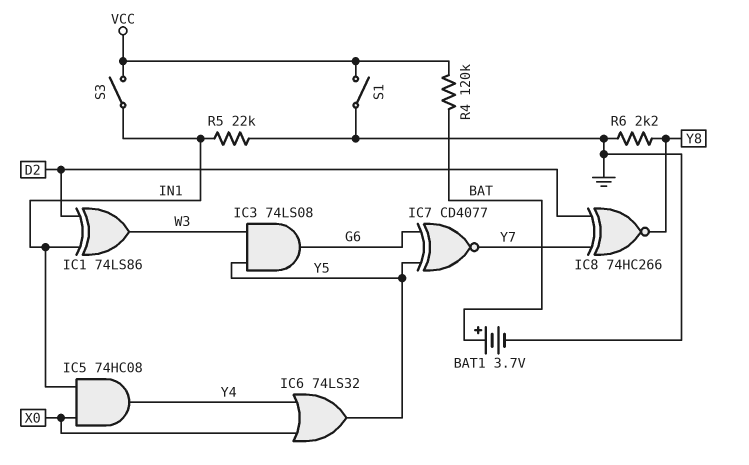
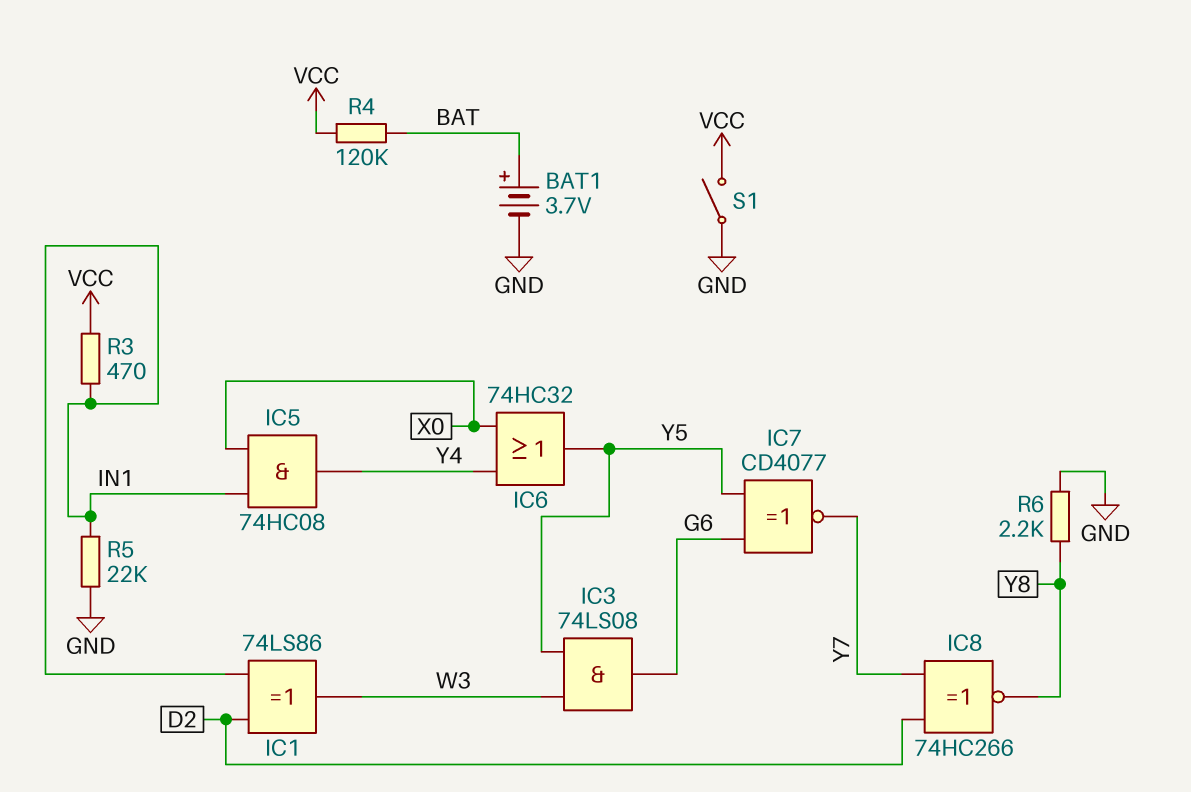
IC6: OR 74LS32 (in X0, in Y4, out Y5) -> OR 74HC32 (in X0, in Y4, out Y5)
R3: none -> 470 (IN1, VCC)
S3: switch (IN1, VCC) -> none

